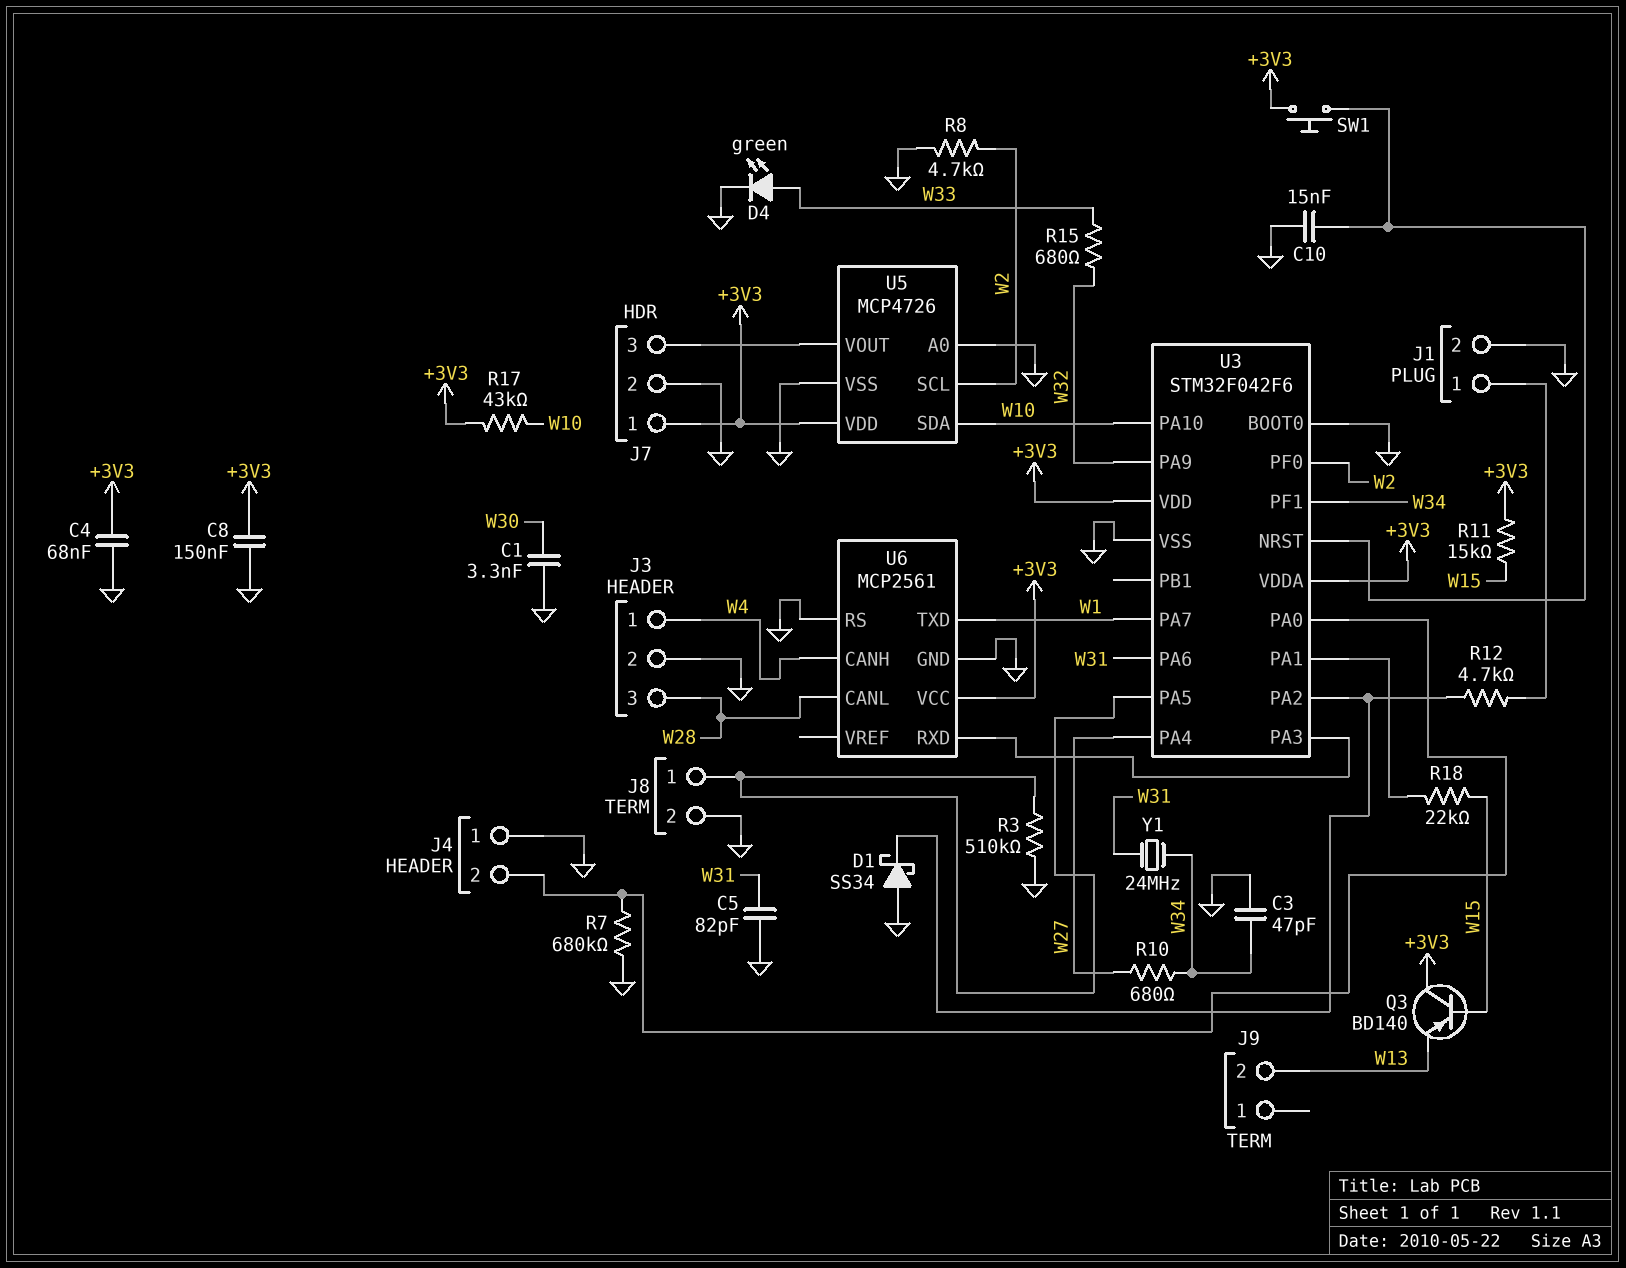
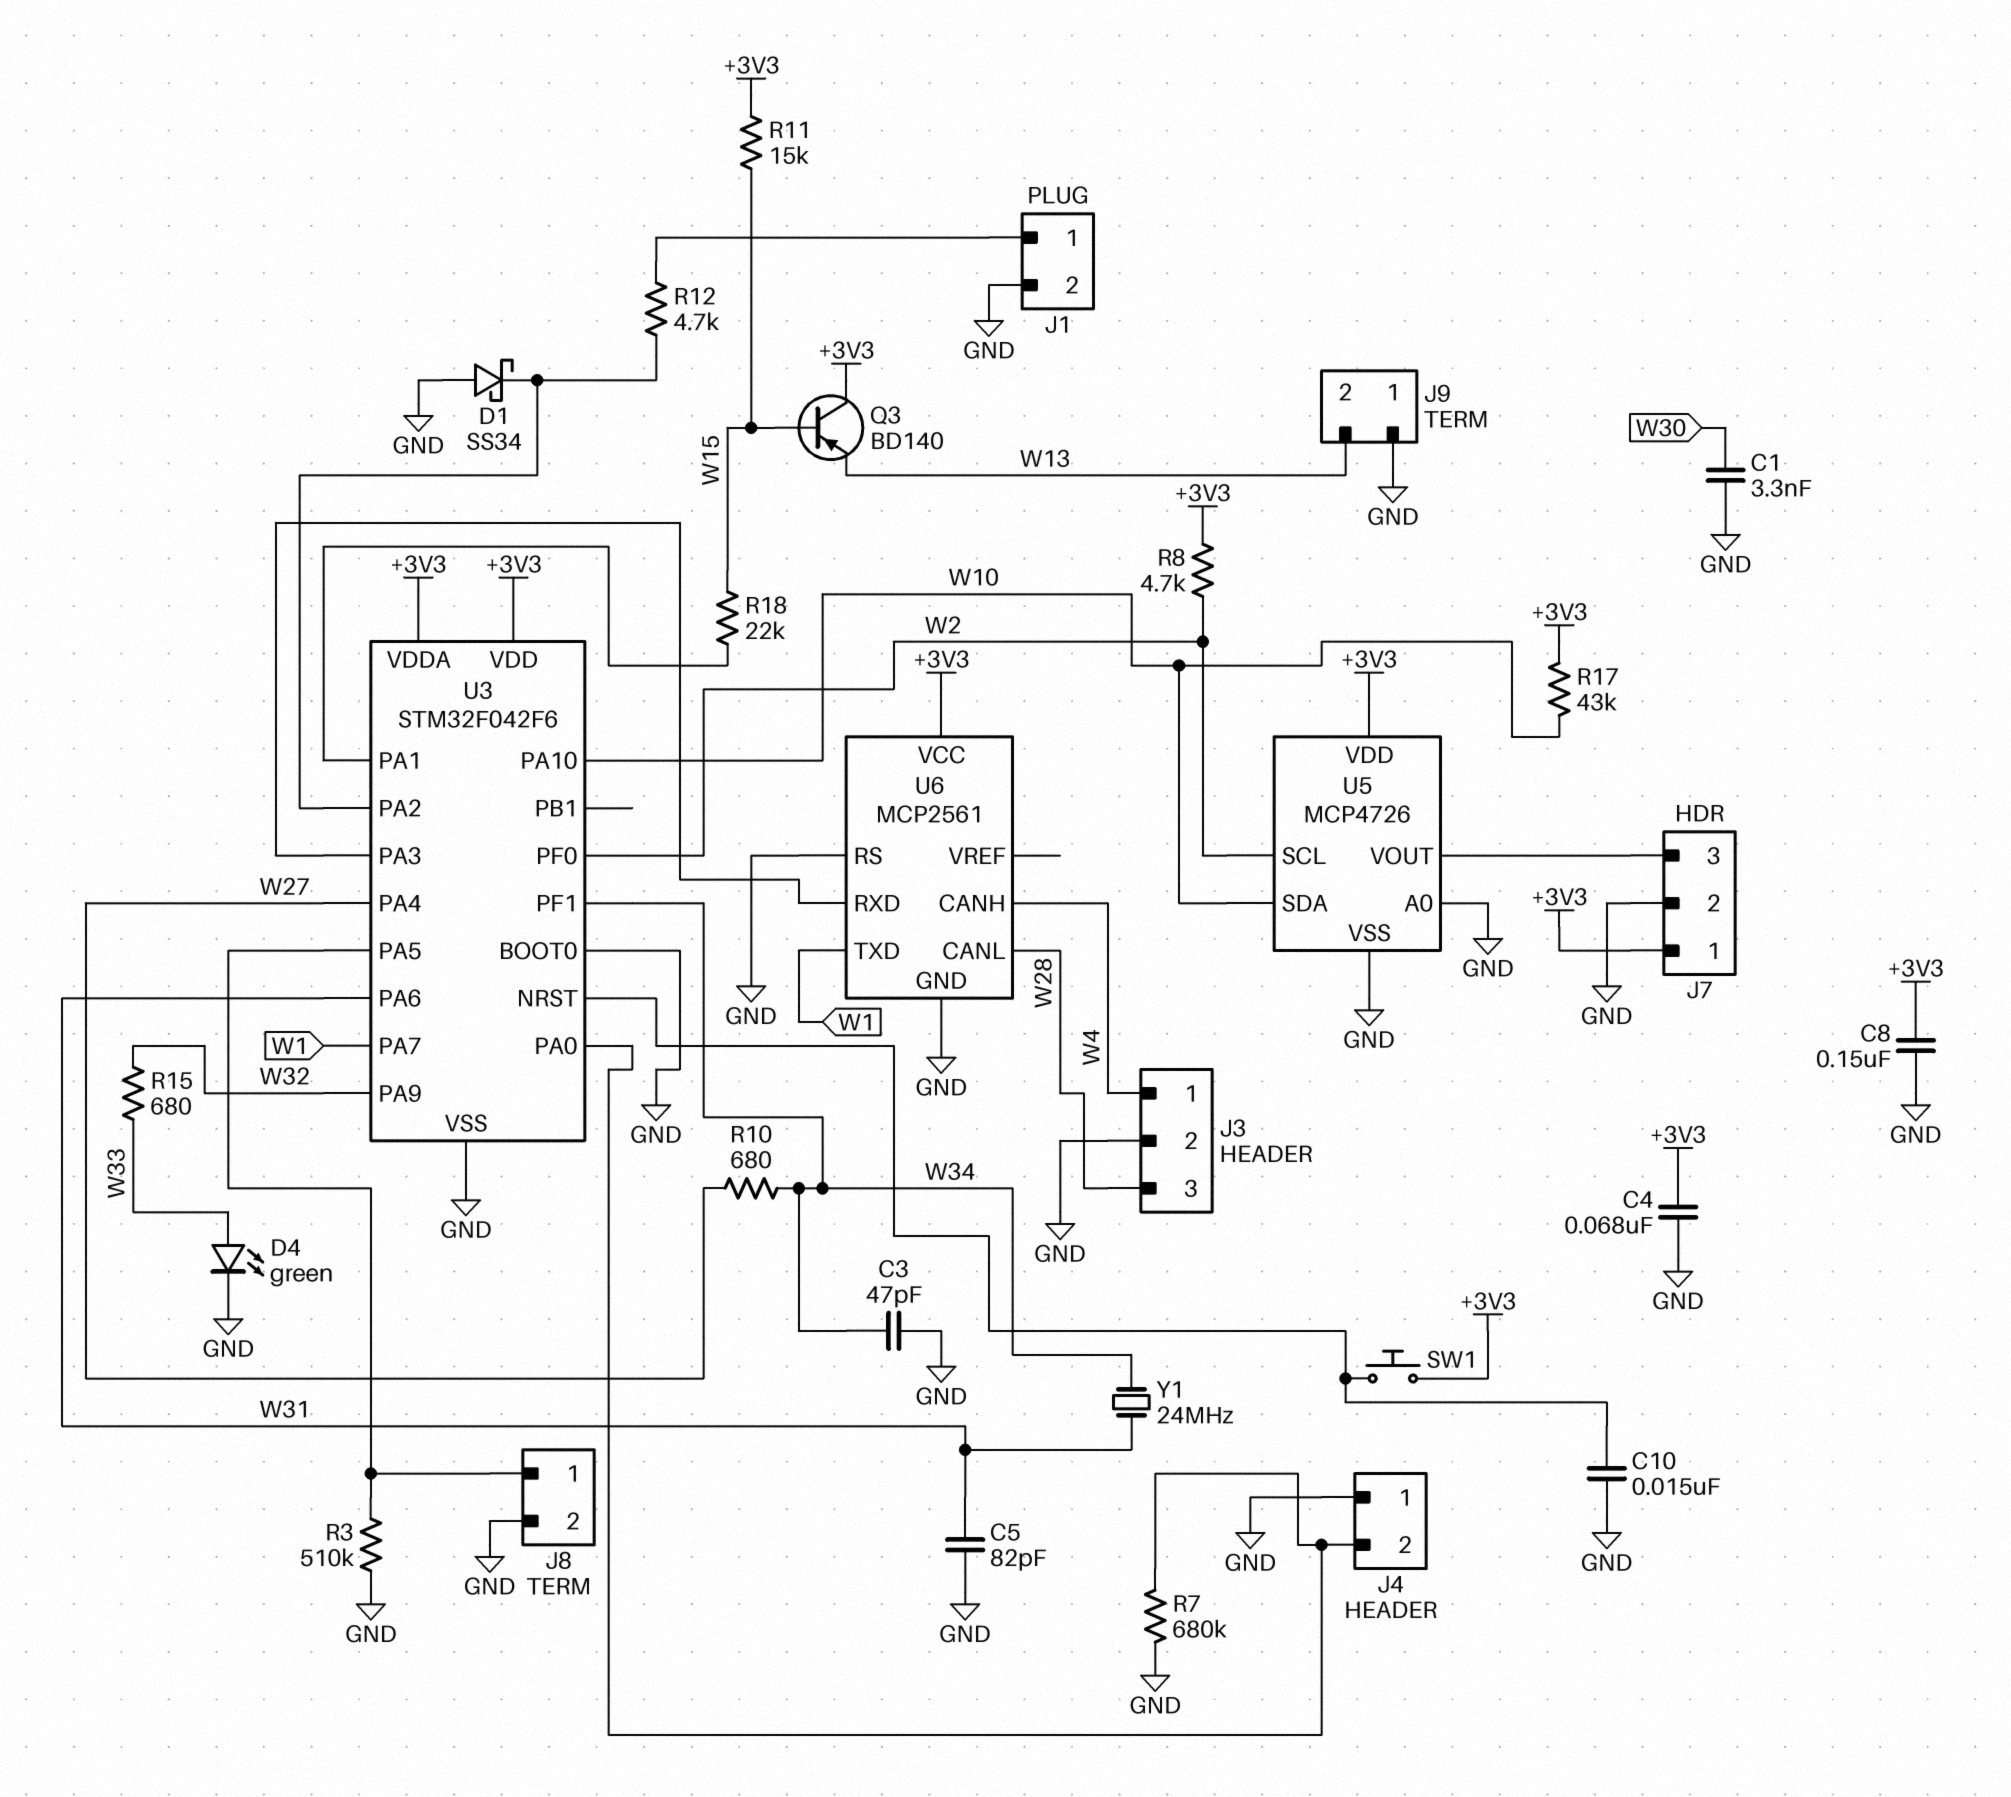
J9 pin 1: none -> GND
R8: 4.7k (GND, W2) -> 4.7k (+3V3, W2)

